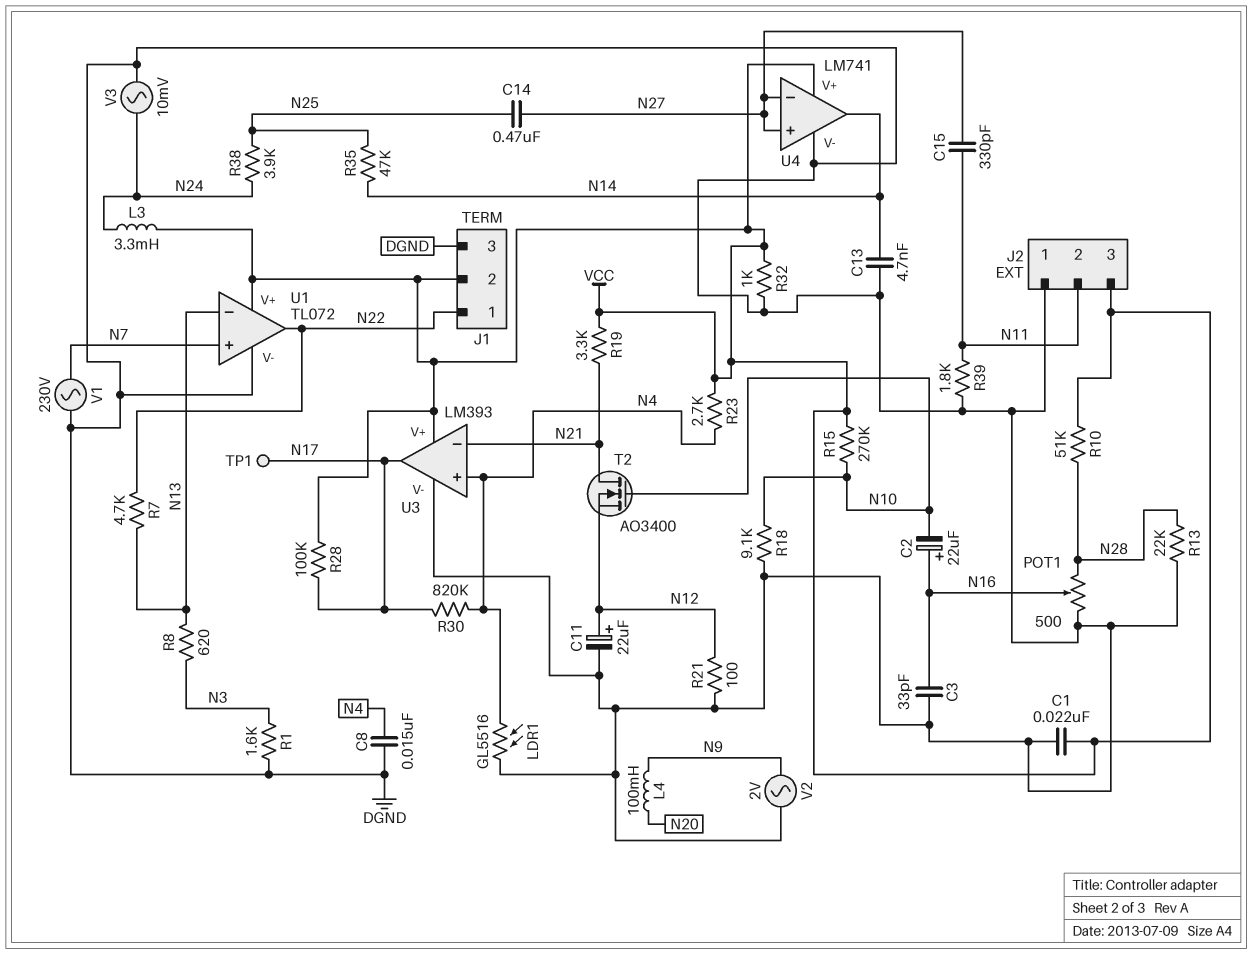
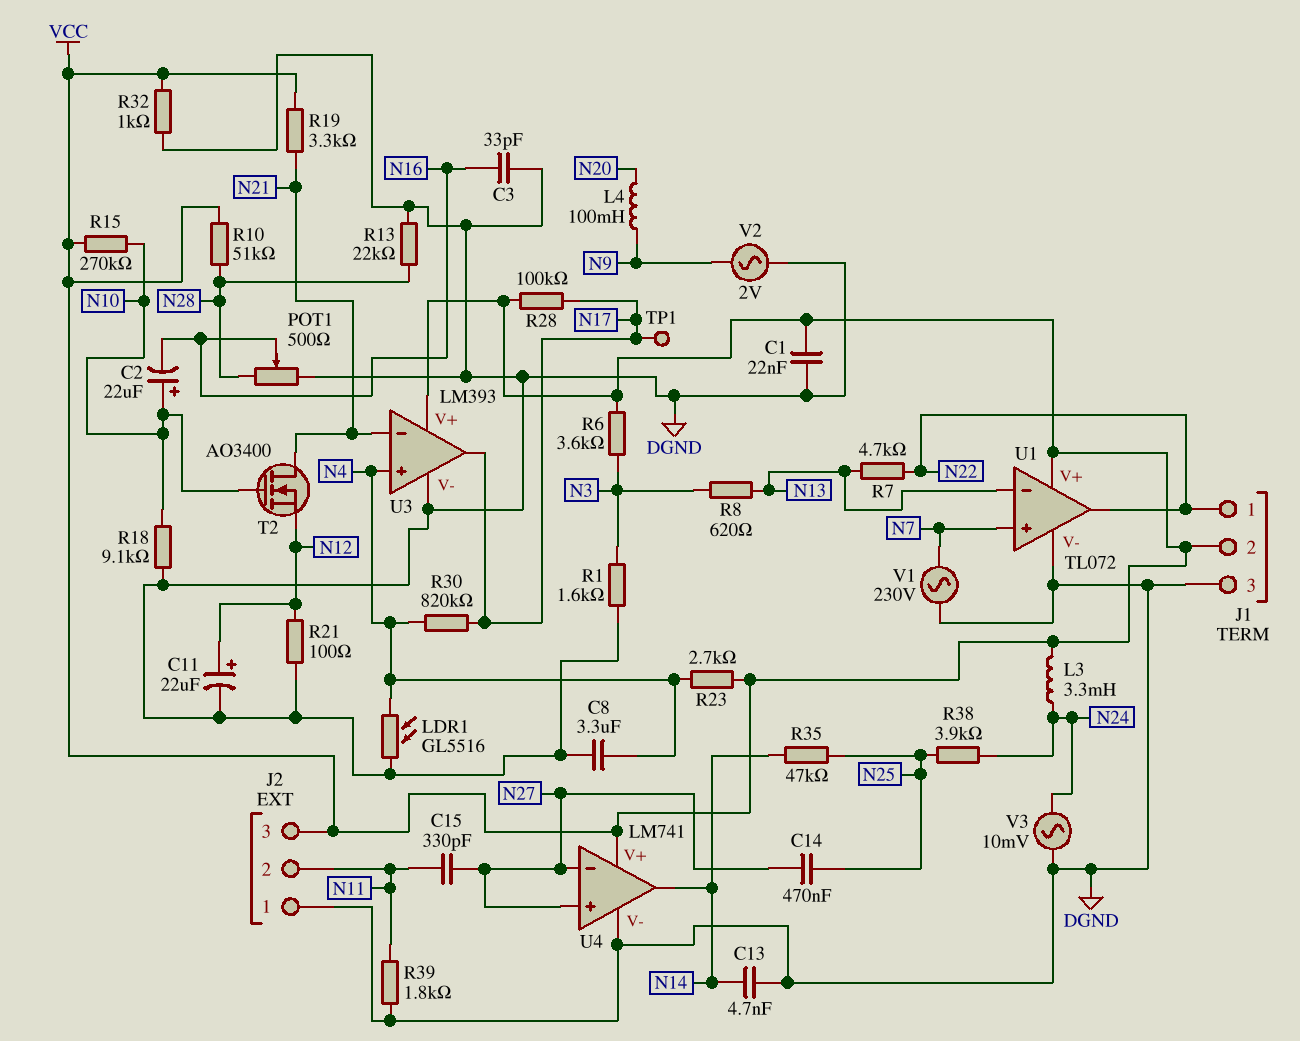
C2: 22uF (plus N16, minus N10) -> 22uF (plus N10, minus N16)
C8: 15nF (DGND, N4) -> 3.3uF (DGND, N4)
R6: none -> 3.6k (N3, VCC)

